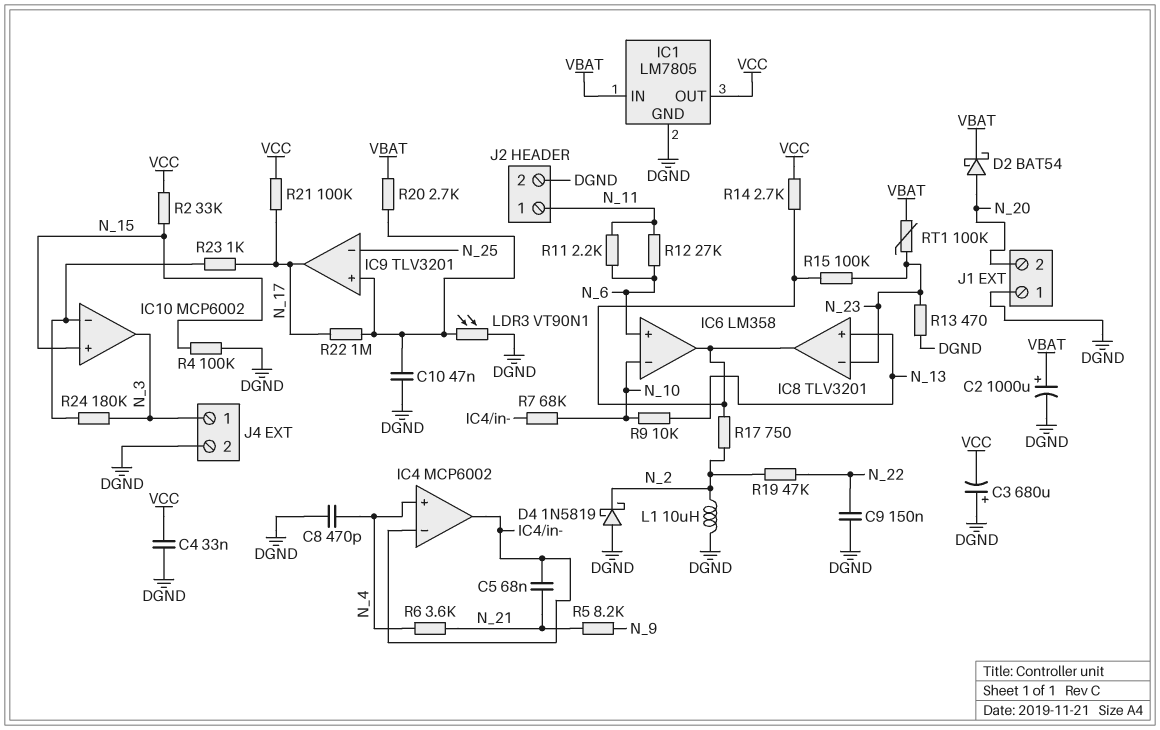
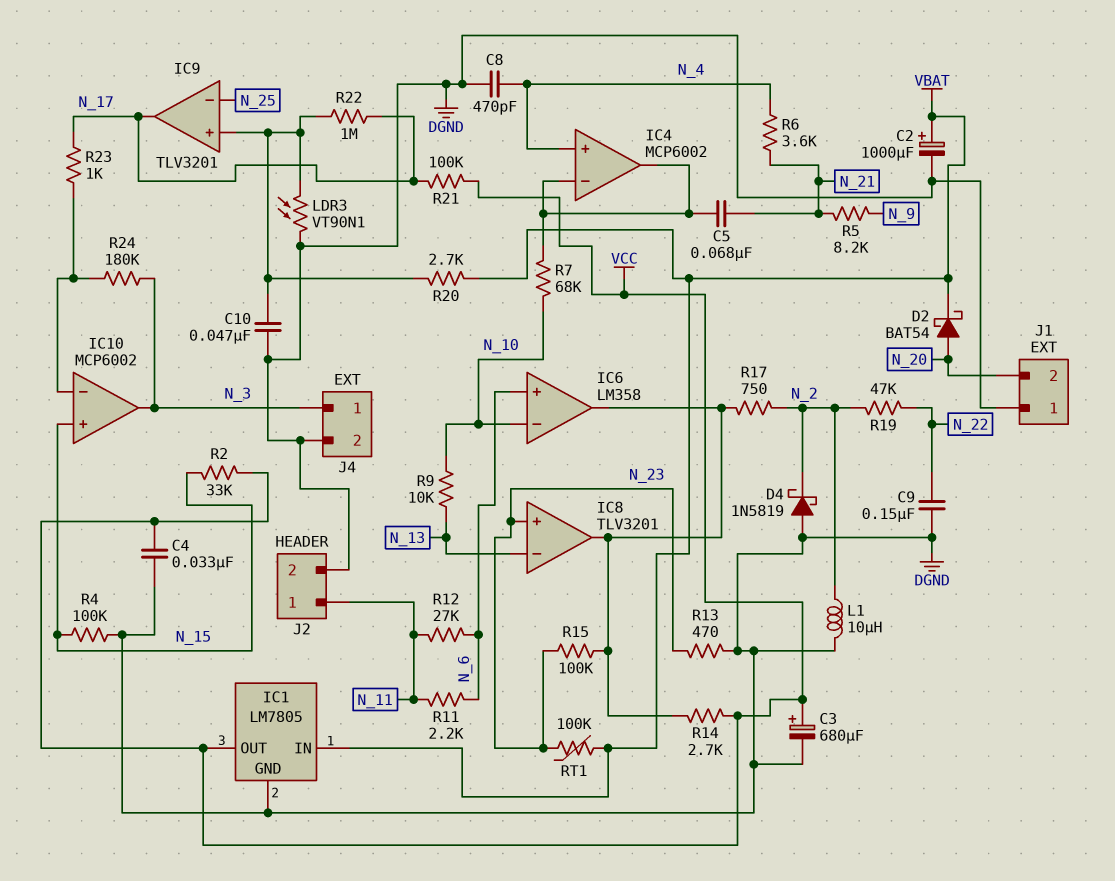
C3: 680uF (plus DGND, minus VCC) -> 680uF (plus VCC, minus DGND)
IC8 pin in+: N_13 -> N_23
IC8 pin in-: N_23 -> N_13

